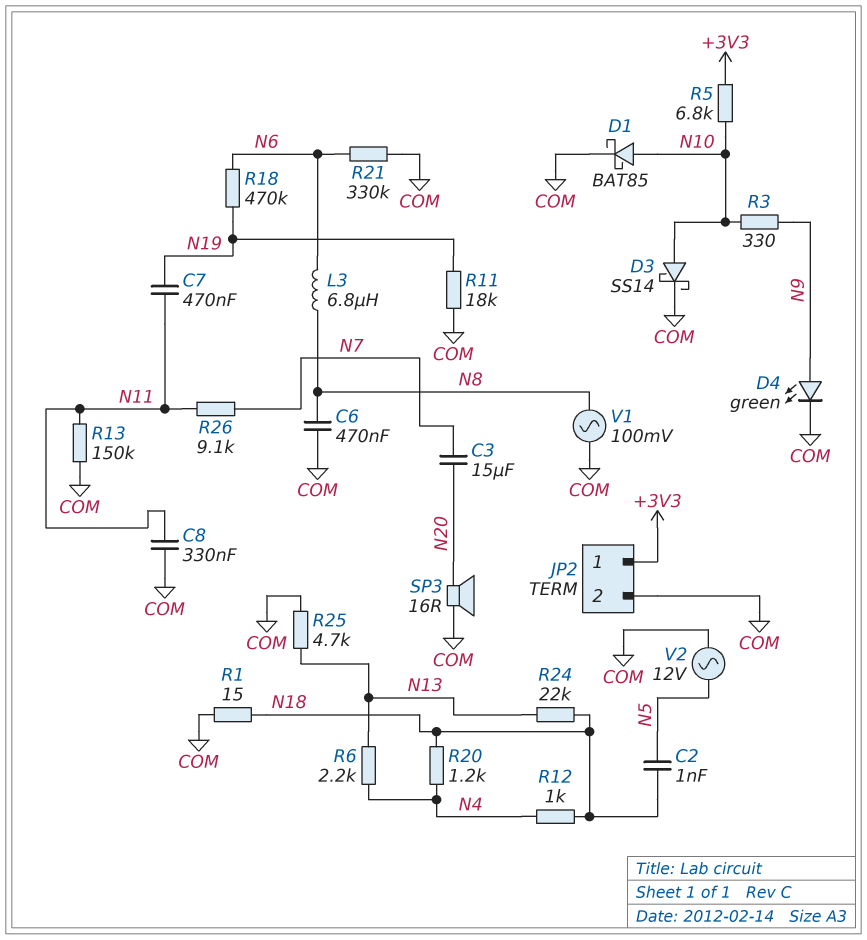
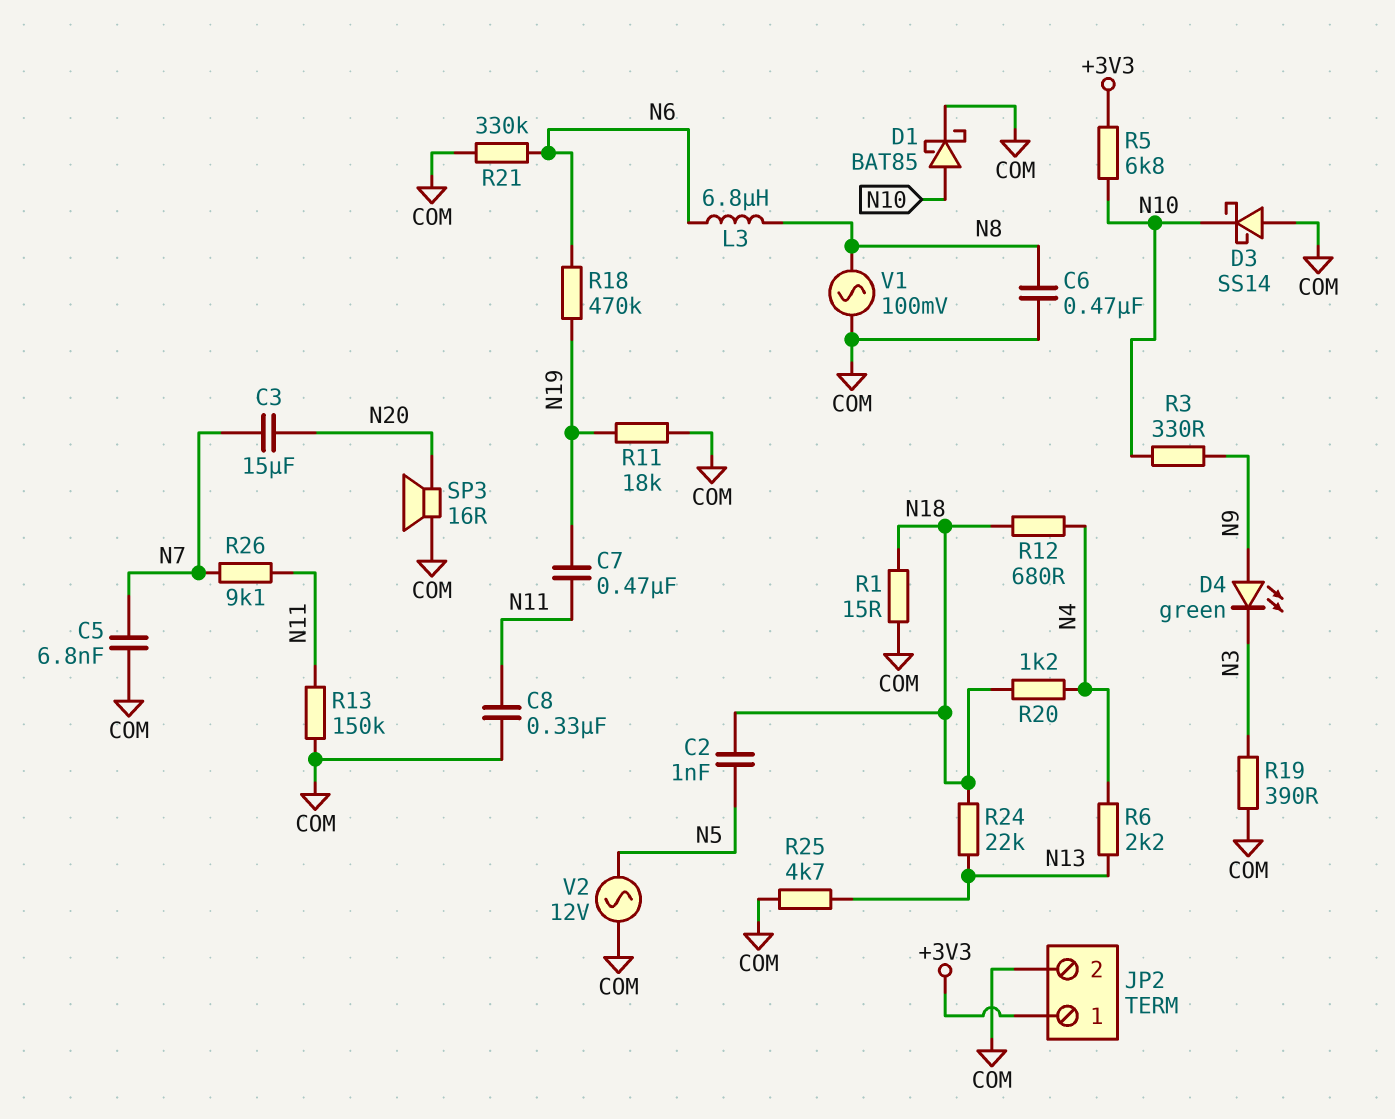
C5: none -> 6.8nF (COM, N7)
D3: schottky SS14 (A N10, K COM) -> schottky SS14 (A COM, K N10)
D4: LED green (A N9, K COM) -> LED green (A N9, K N3)
R12: 1k (N4, N18) -> 680 (N4, N18)
R19: none -> 390 (COM, N3)

